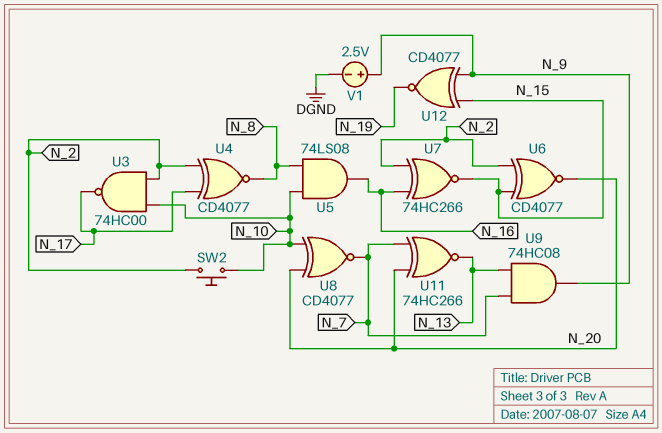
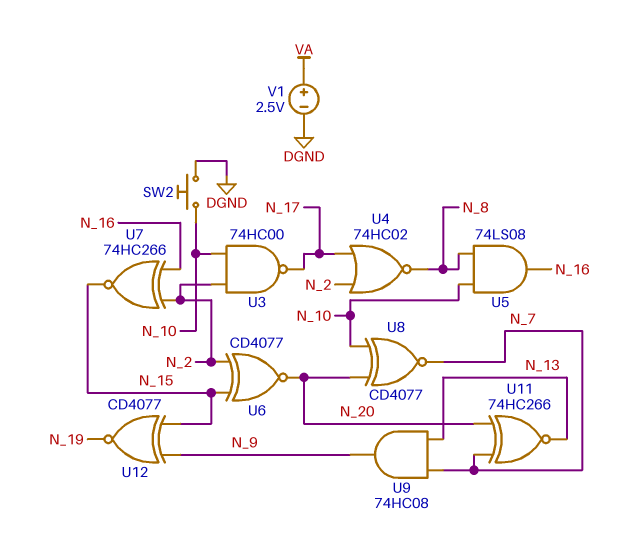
SW2: button (N_2, N_10) -> button (DGND, N_10)
U4: XNOR CD4077 (in N_2, in N_17, out N_8) -> NOR 74HC02 (in N_2, in N_17, out N_8)
V1: 2.5V (plus N_9, minus DGND) -> 2.5V (plus VA, minus DGND)

